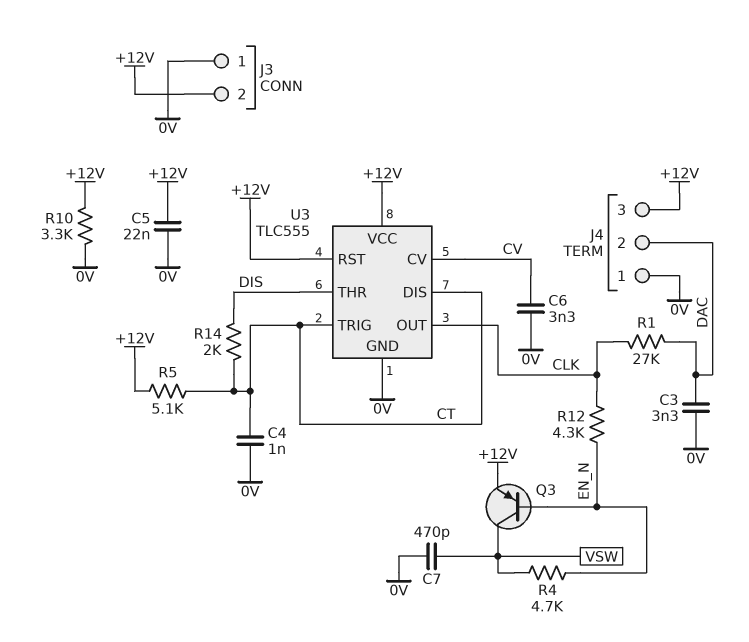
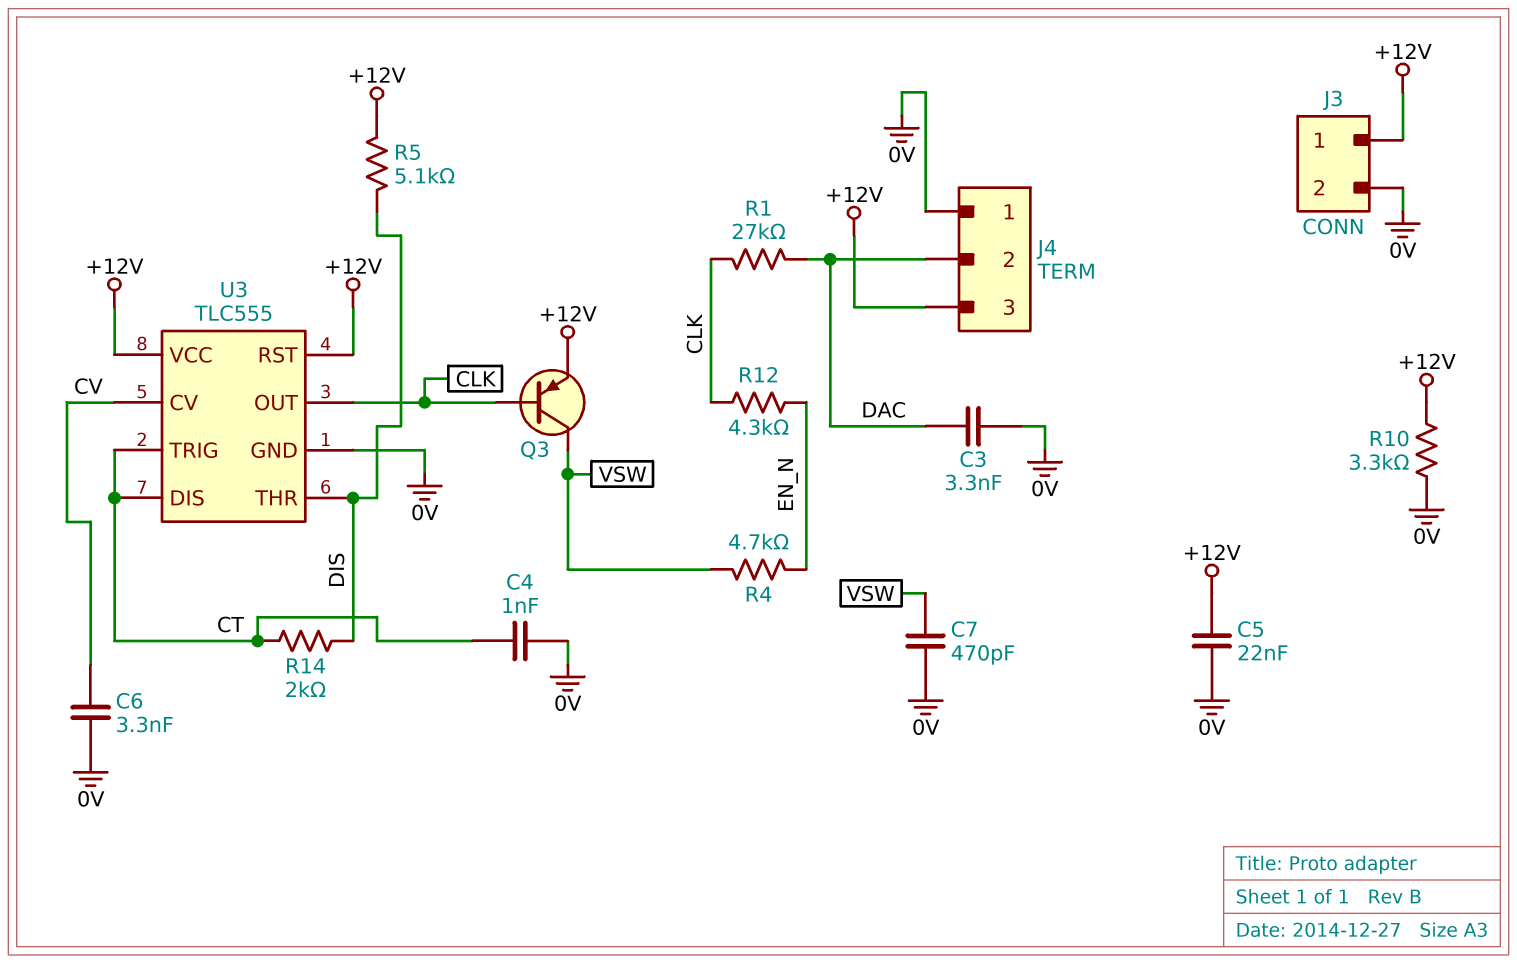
J3 pin 1: 0V -> +12V
J3 pin 2: +12V -> 0V
Q3: PNP (B EN_N, C VSW, E +12V) -> PNP (B CLK, C VSW, E +12V)
R5: 5.1k (+12V, CT) -> 5.1k (+12V, DIS)

